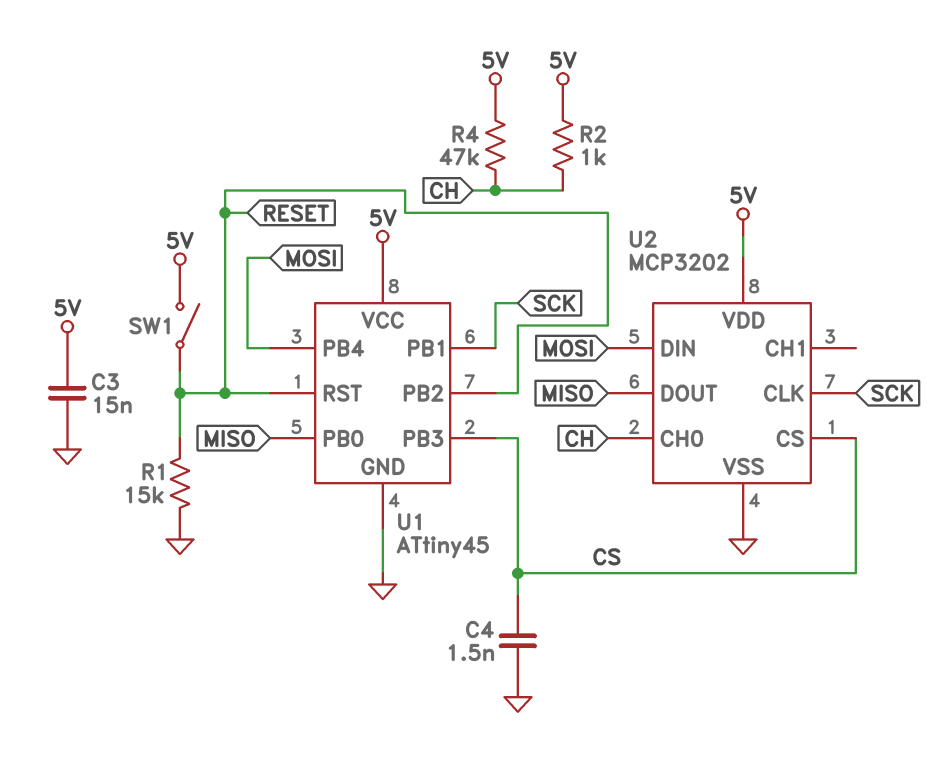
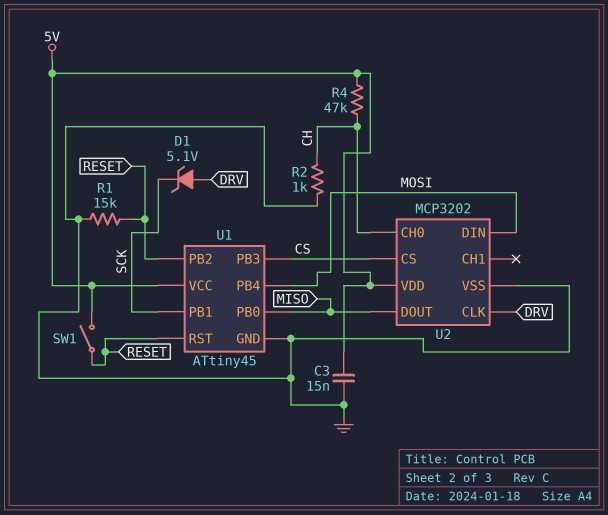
C4: 1.5nF (CS, GND) -> none
D1: none -> zener 5.1V (A DRV, K SCK)
R2: 1k (5V, CH) -> 1k (CH, GND)
U2 pin CLK: SCK -> DRV

